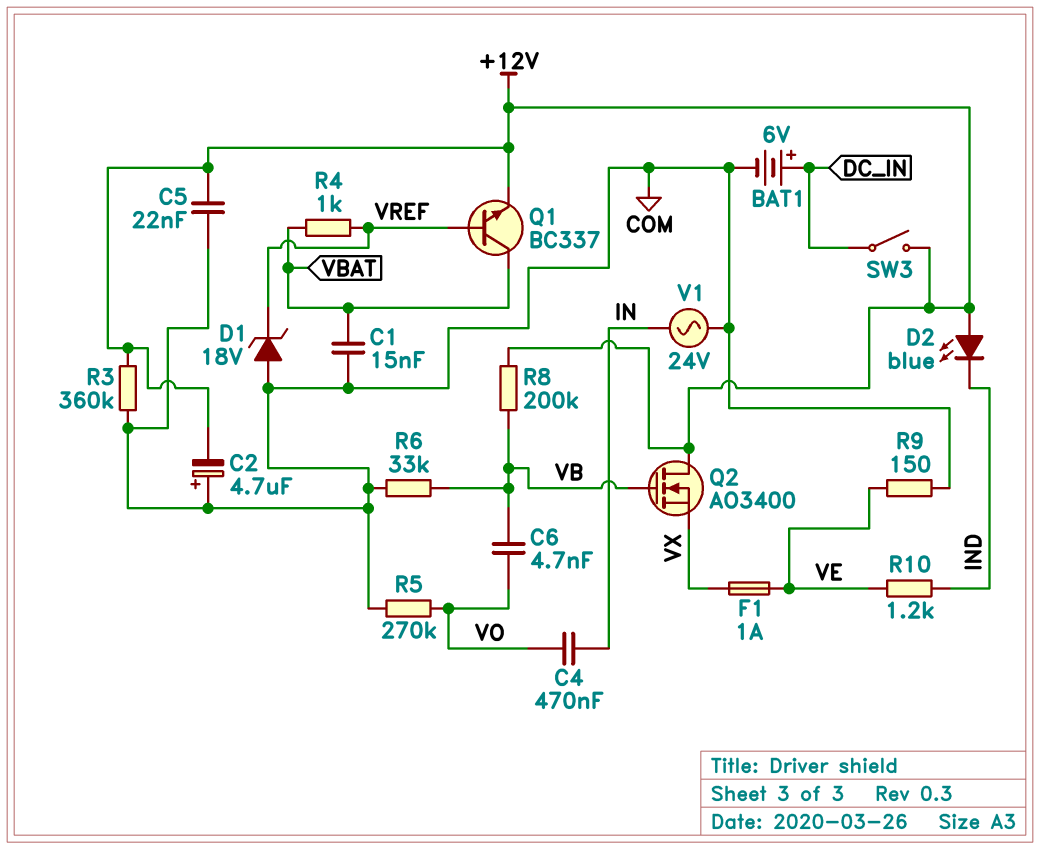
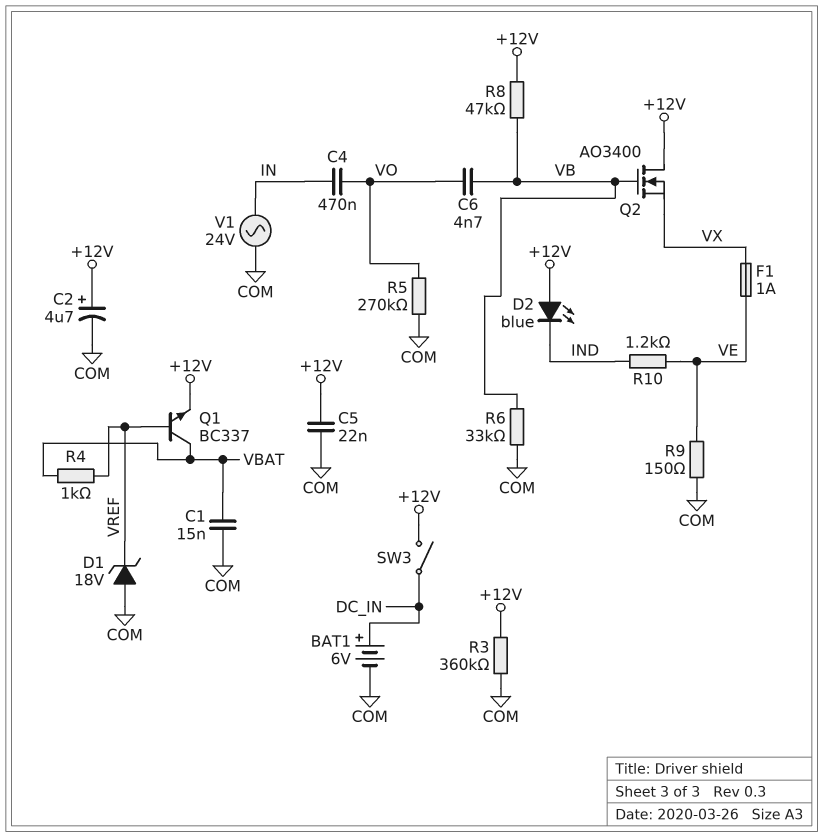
C2: 4.7uF (plus COM, minus +12V) -> 4.7uF (plus +12V, minus COM)
R8: 200k (+12V, VB) -> 47k (+12V, VB)

